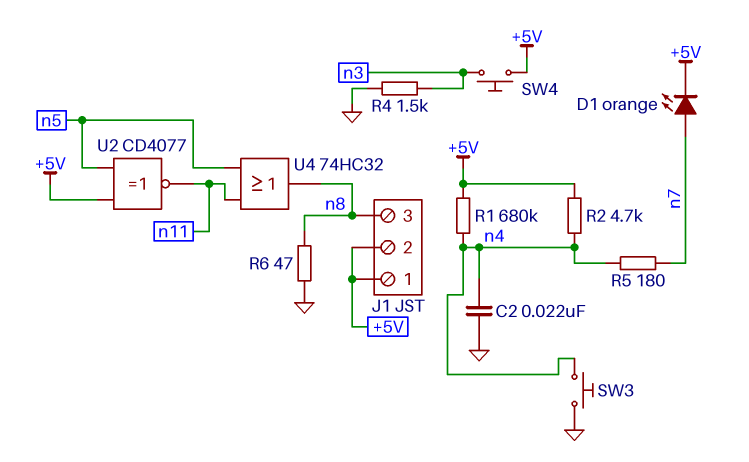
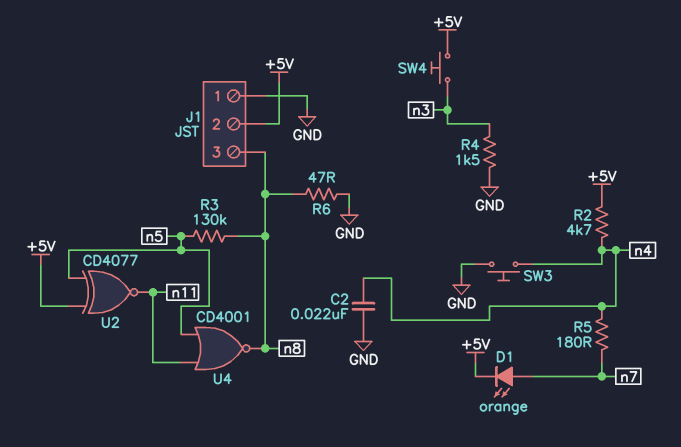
J1 pin 1: +5V -> GND
R1: 680k (+5V, n4) -> none
R3: none -> 130k (n5, n8)
U4: OR 74HC32 (in n5, in n11, out n8) -> NOR CD4001 (in n5, in n11, out n8)

